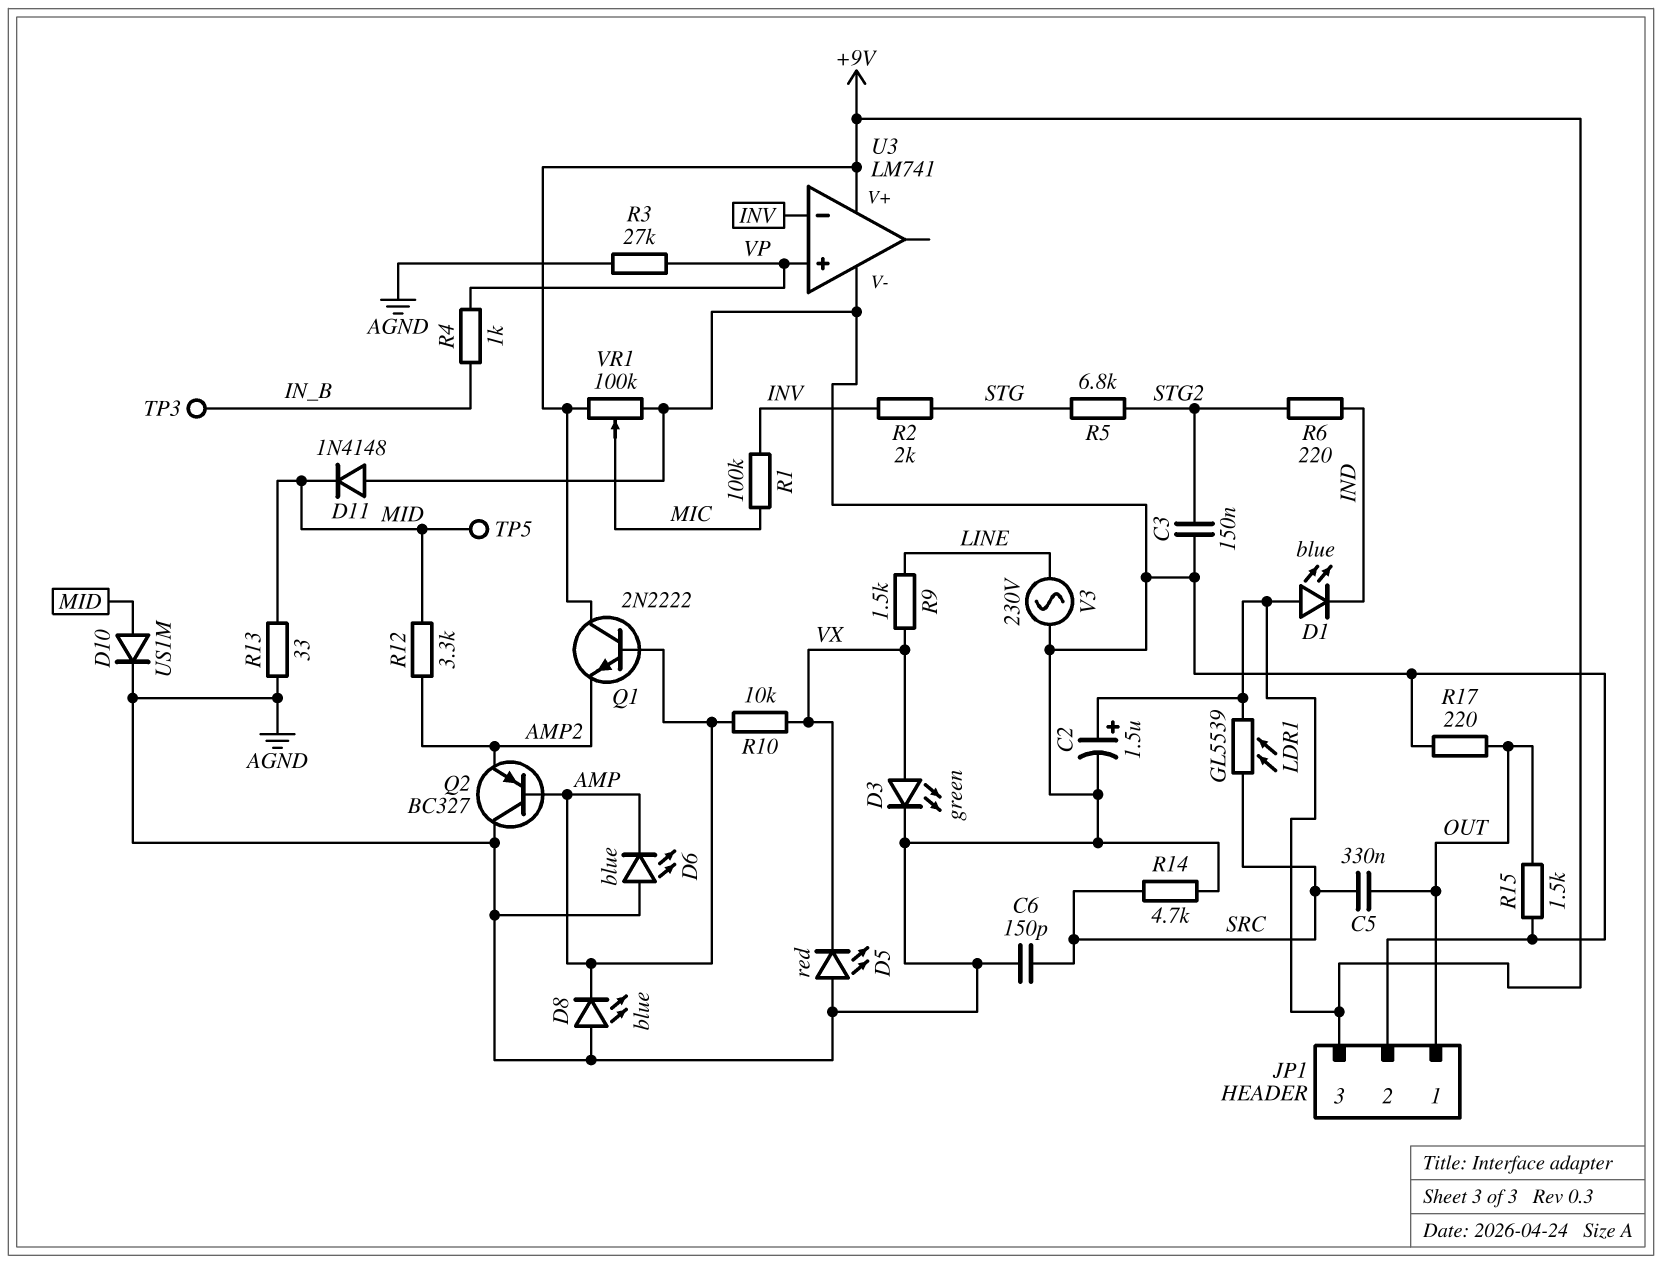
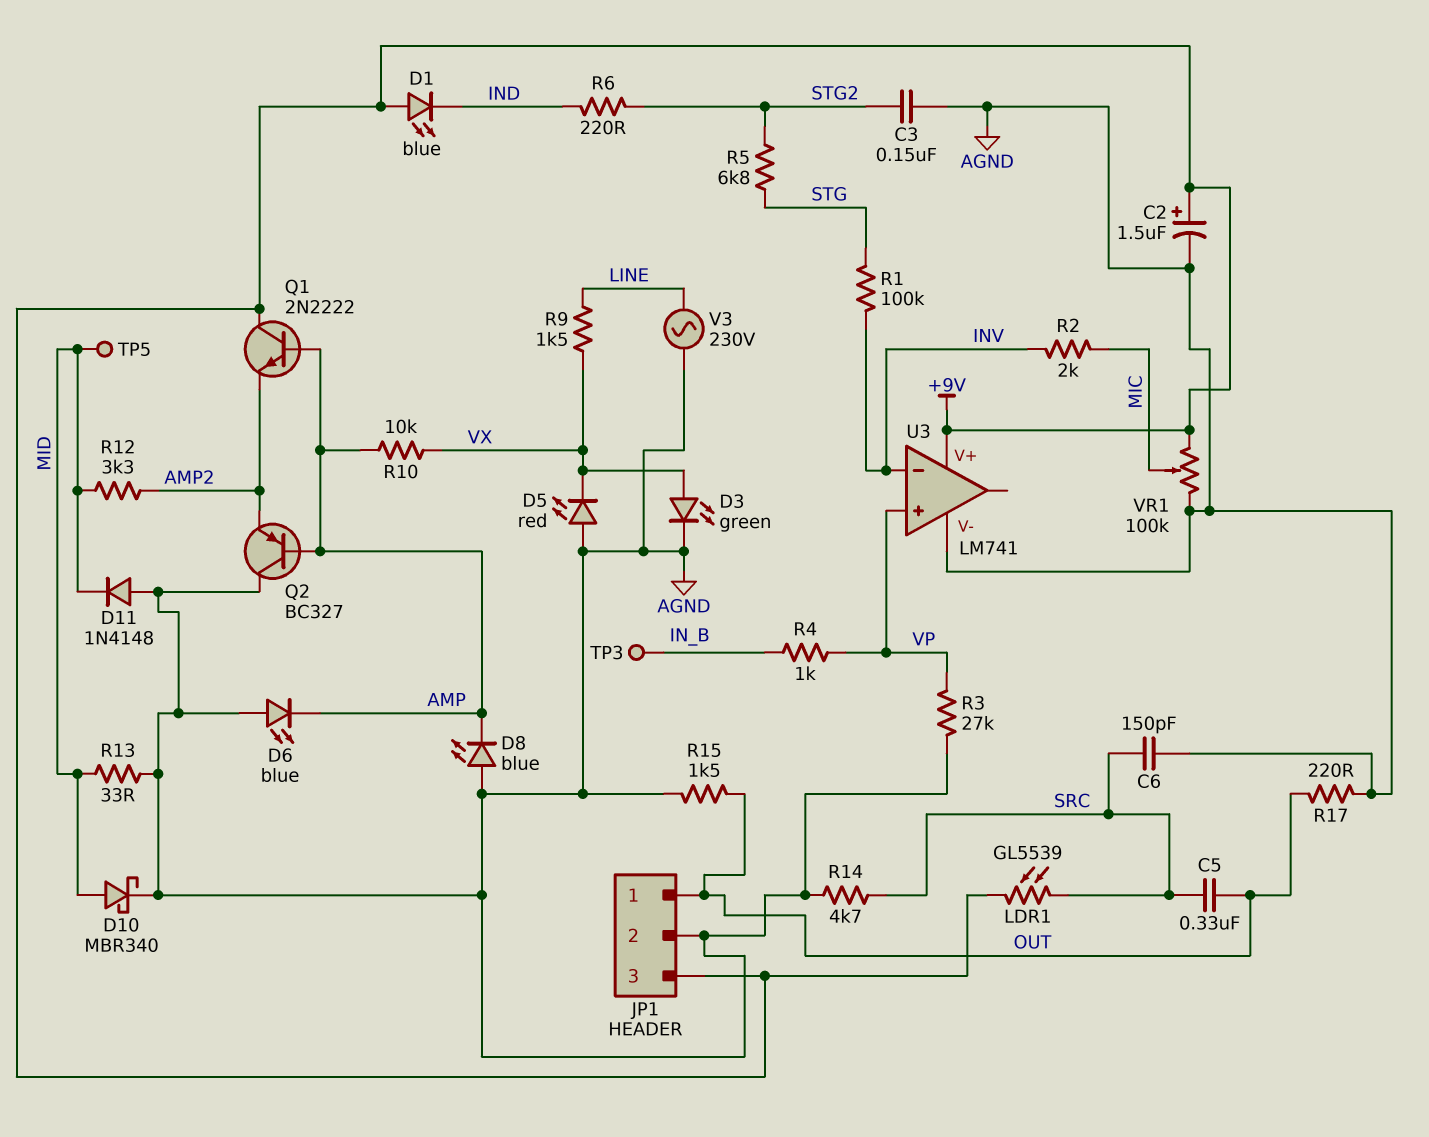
D10: diode US1M (A MID, K AGND) -> schottky MBR340 (A MID, K AGND)
R1: 100k (INV, MIC) -> 100k (INV, STG)
R2: 2k (INV, STG) -> 2k (INV, MIC)

